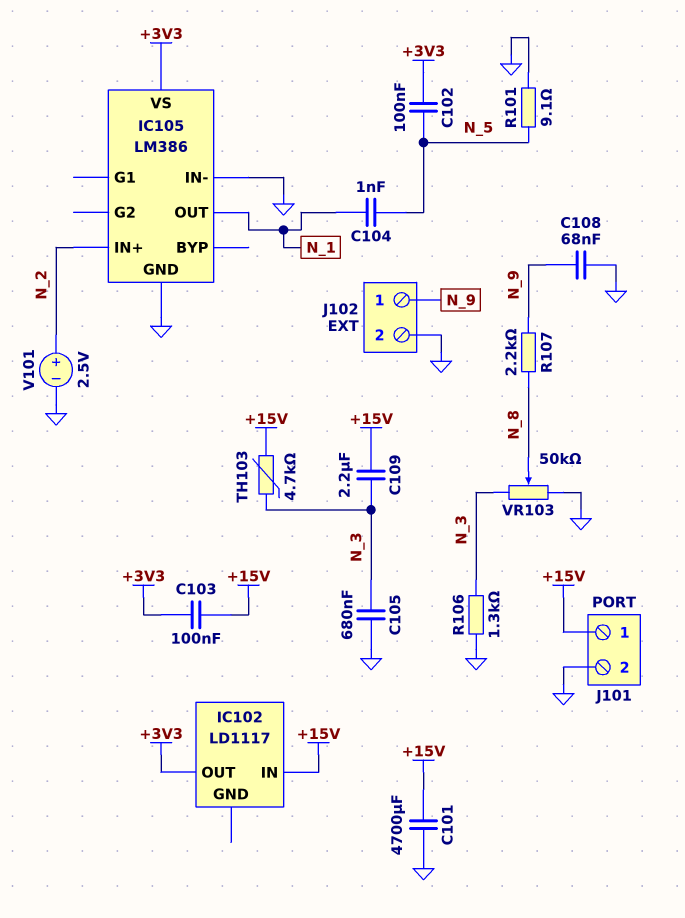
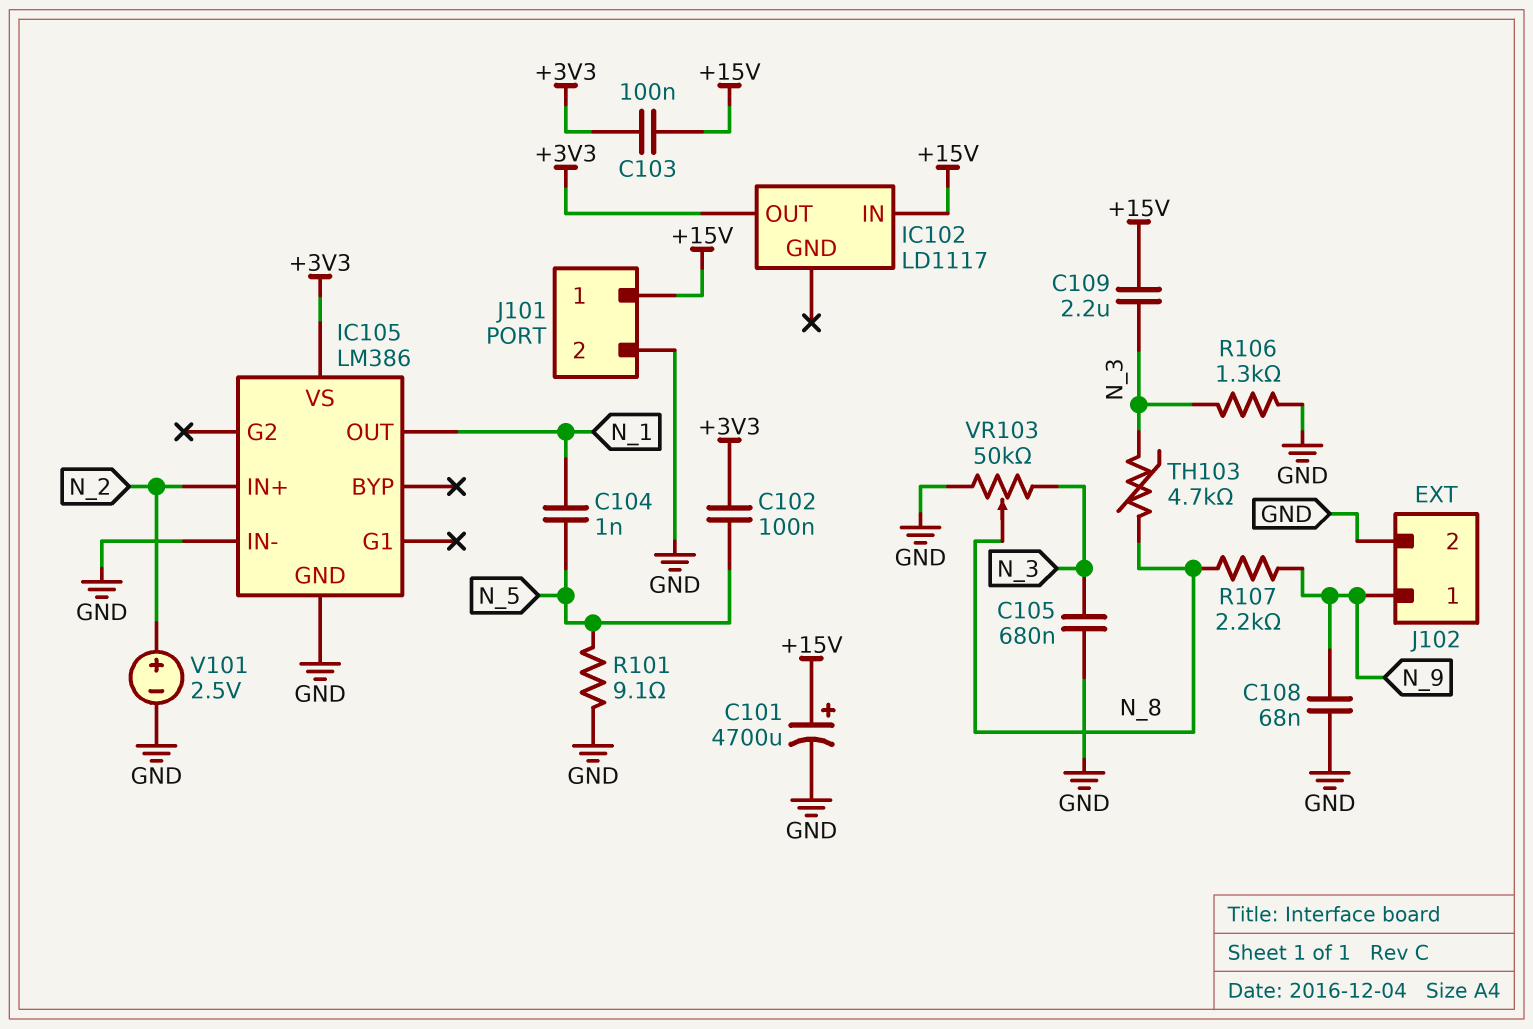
C101: 4700uF (+15V, GND) -> 4700uF (plus +15V, minus GND)
TH103: 4.7k (+15V, N_3) -> 4.7k (N_3, N_8)

